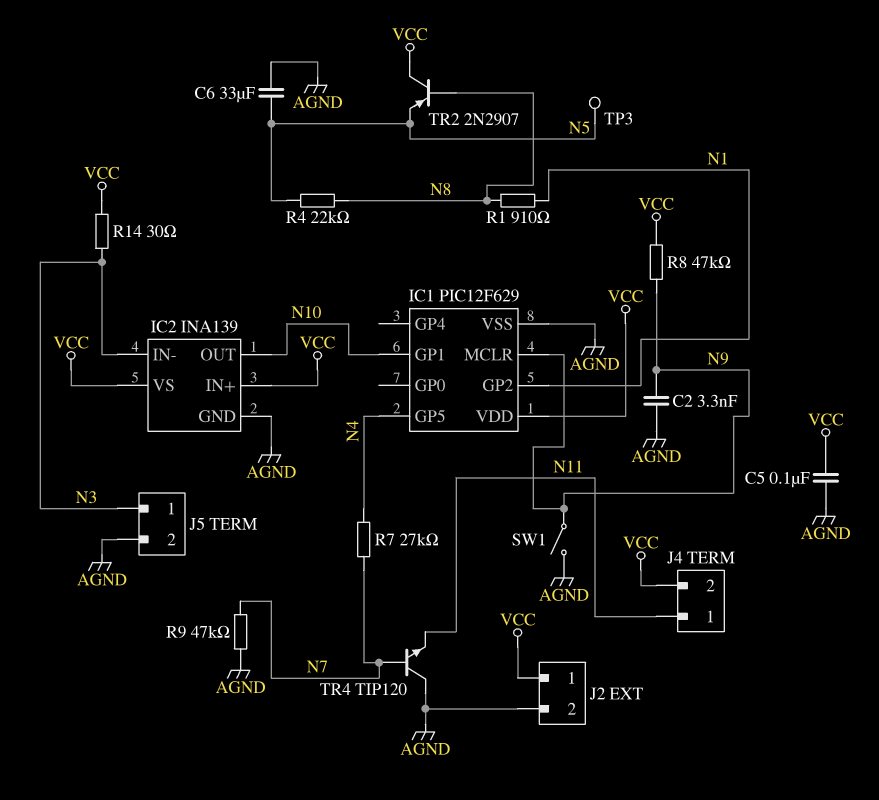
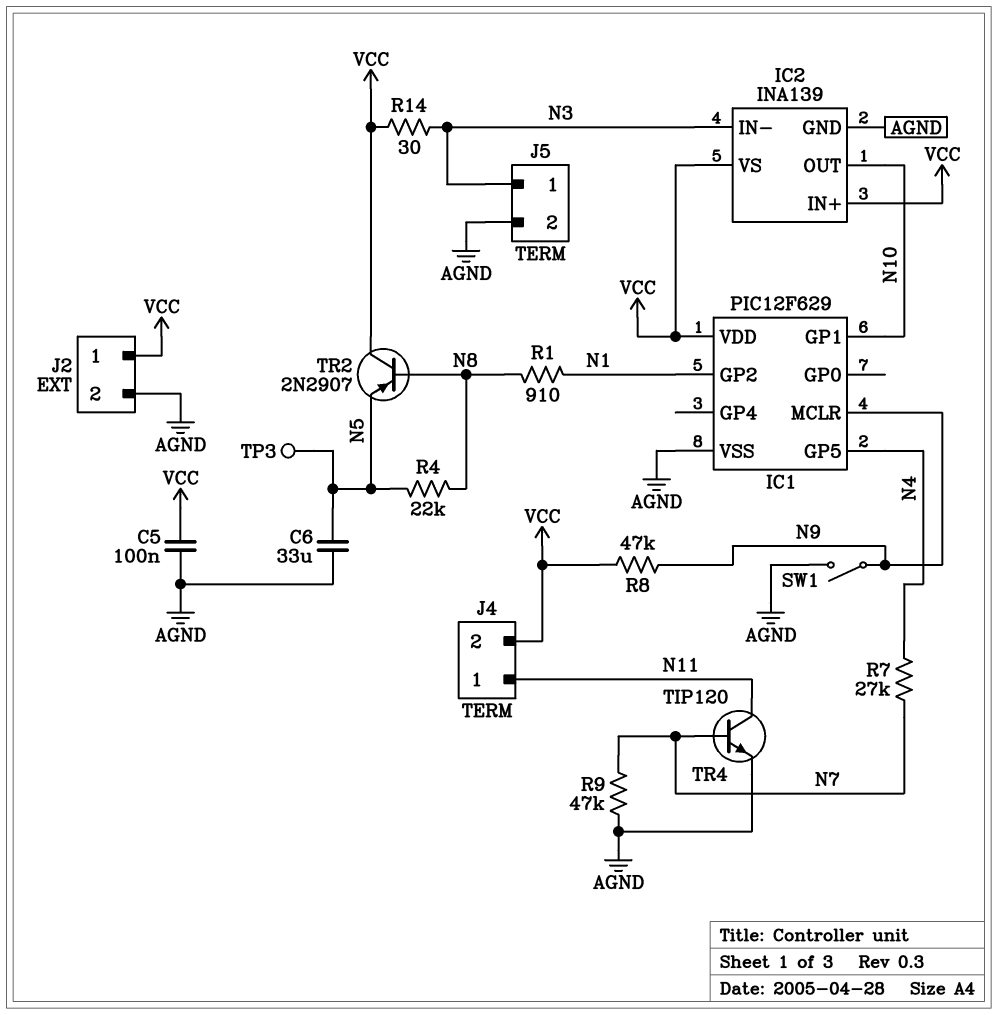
C2: 3.3nF (AGND, N9) -> none
TR4: NPN TIP120 (B N7, C AGND, E N11) -> NPN TIP120 (B N7, C N11, E AGND)

